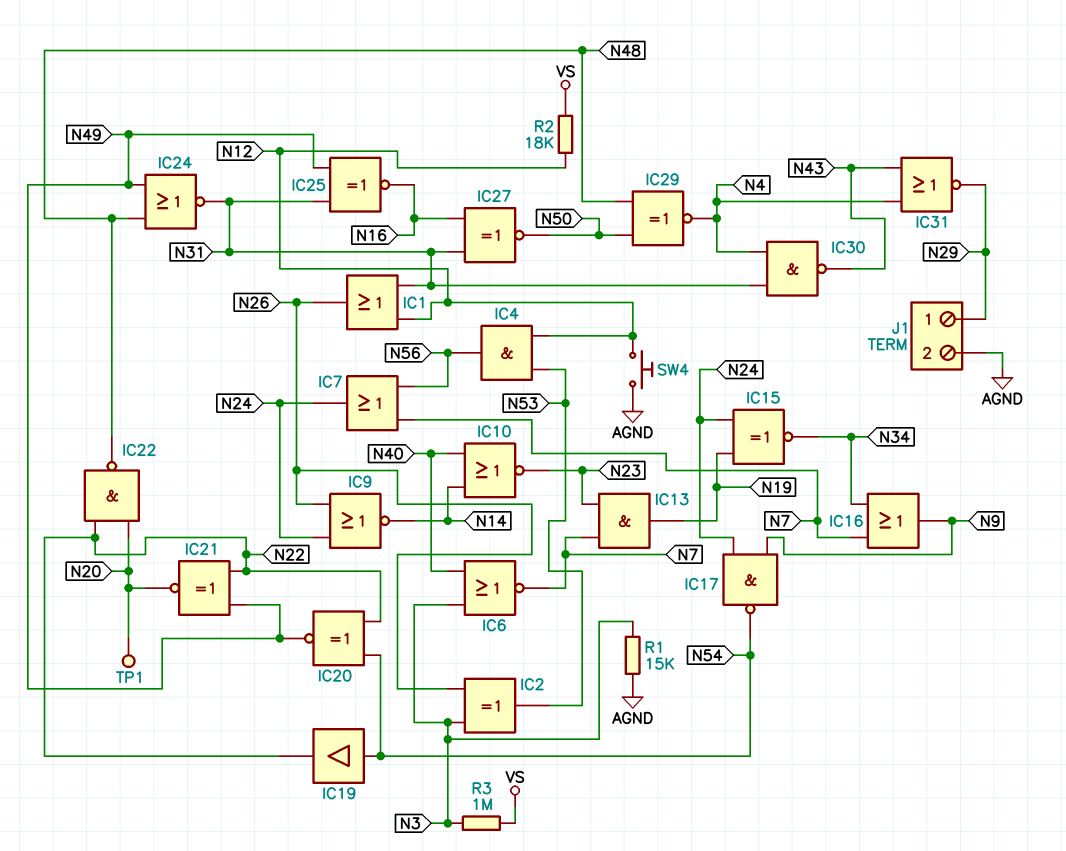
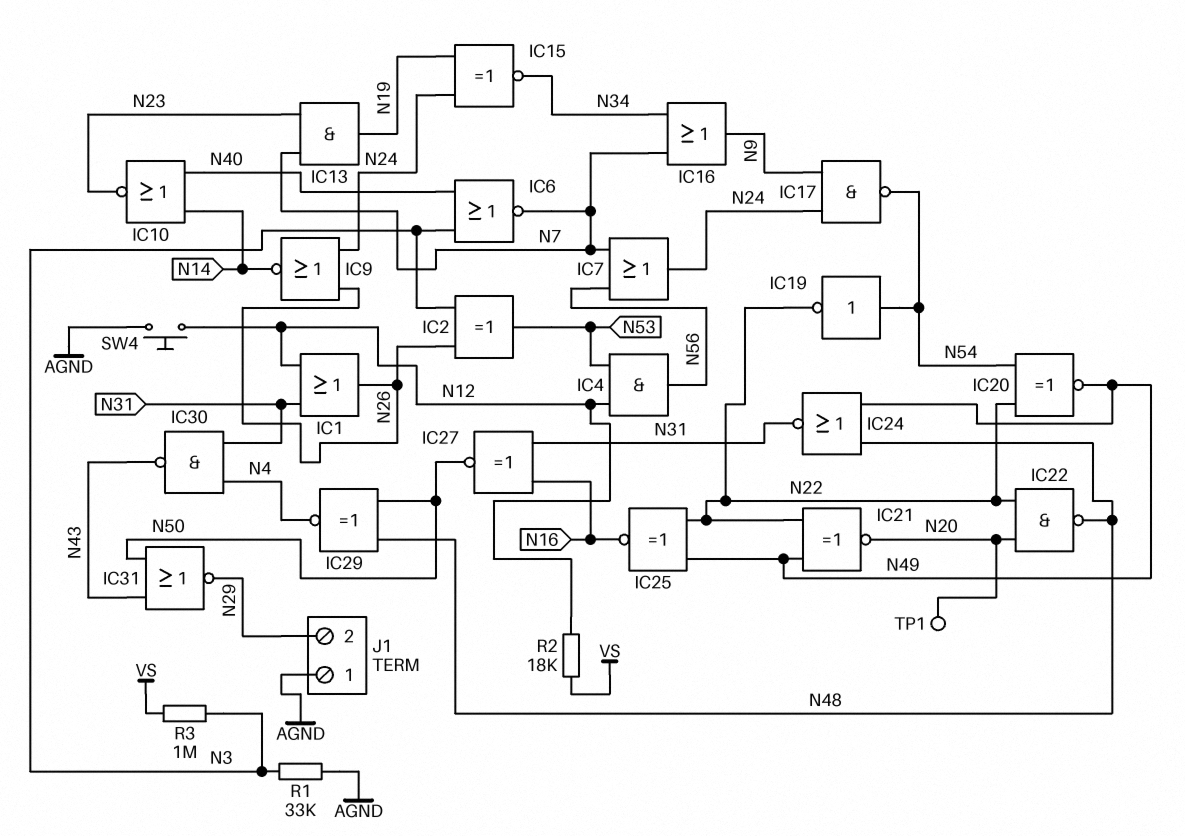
IC19: buffer (in N54, out N22) -> NOT (in N54, out N22)
IC25: XNOR (in N31, in N49, out N16) -> XNOR (in N22, in N49, out N16)
IC31: NOR (in N4, in N43, out N29) -> NOR (in N43, in N50, out N29)
J1 pin 1: N29 -> AGND
J1 pin 2: AGND -> N29
R1: 15k (AGND, N3) -> 33k (AGND, N3)

